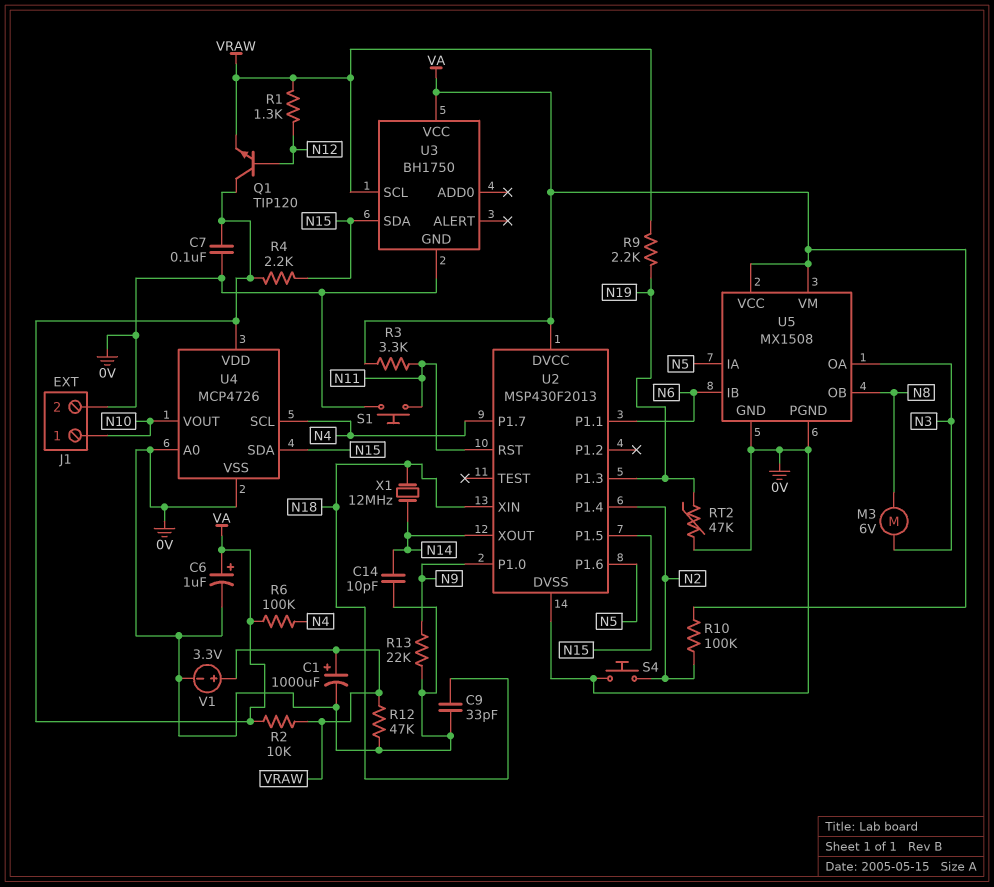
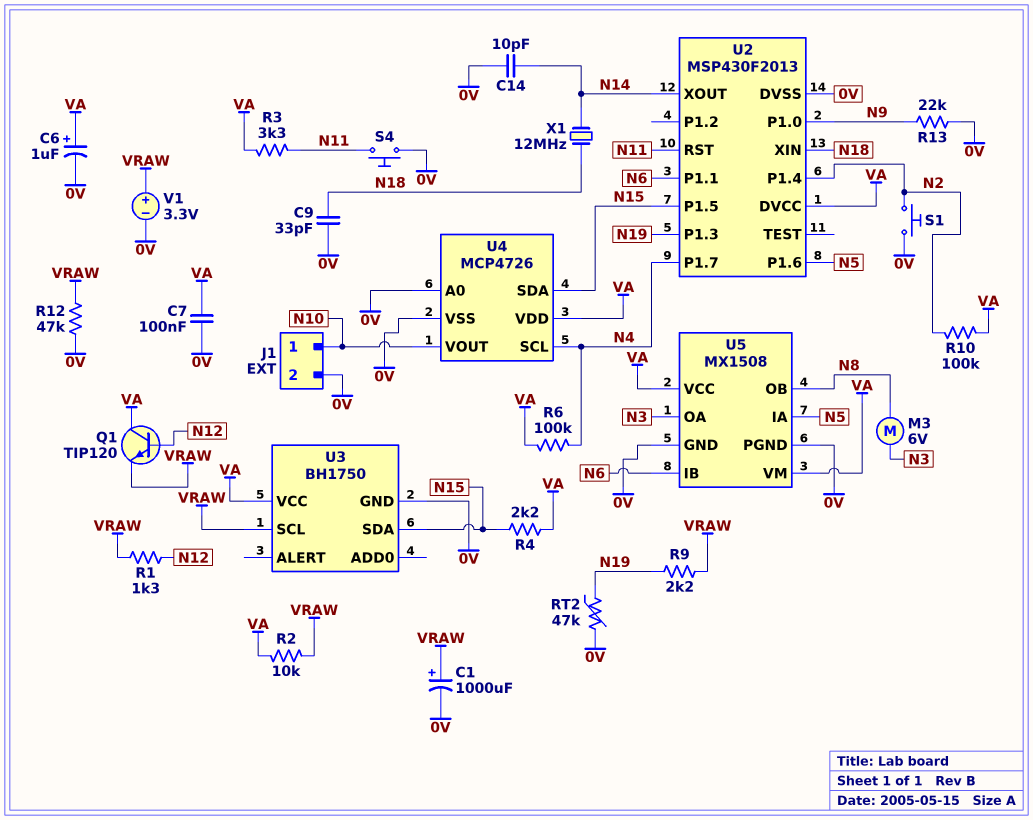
S1: button (0V, N11) -> button (0V, N2)
S4: button (0V, N2) -> button (0V, N11)

